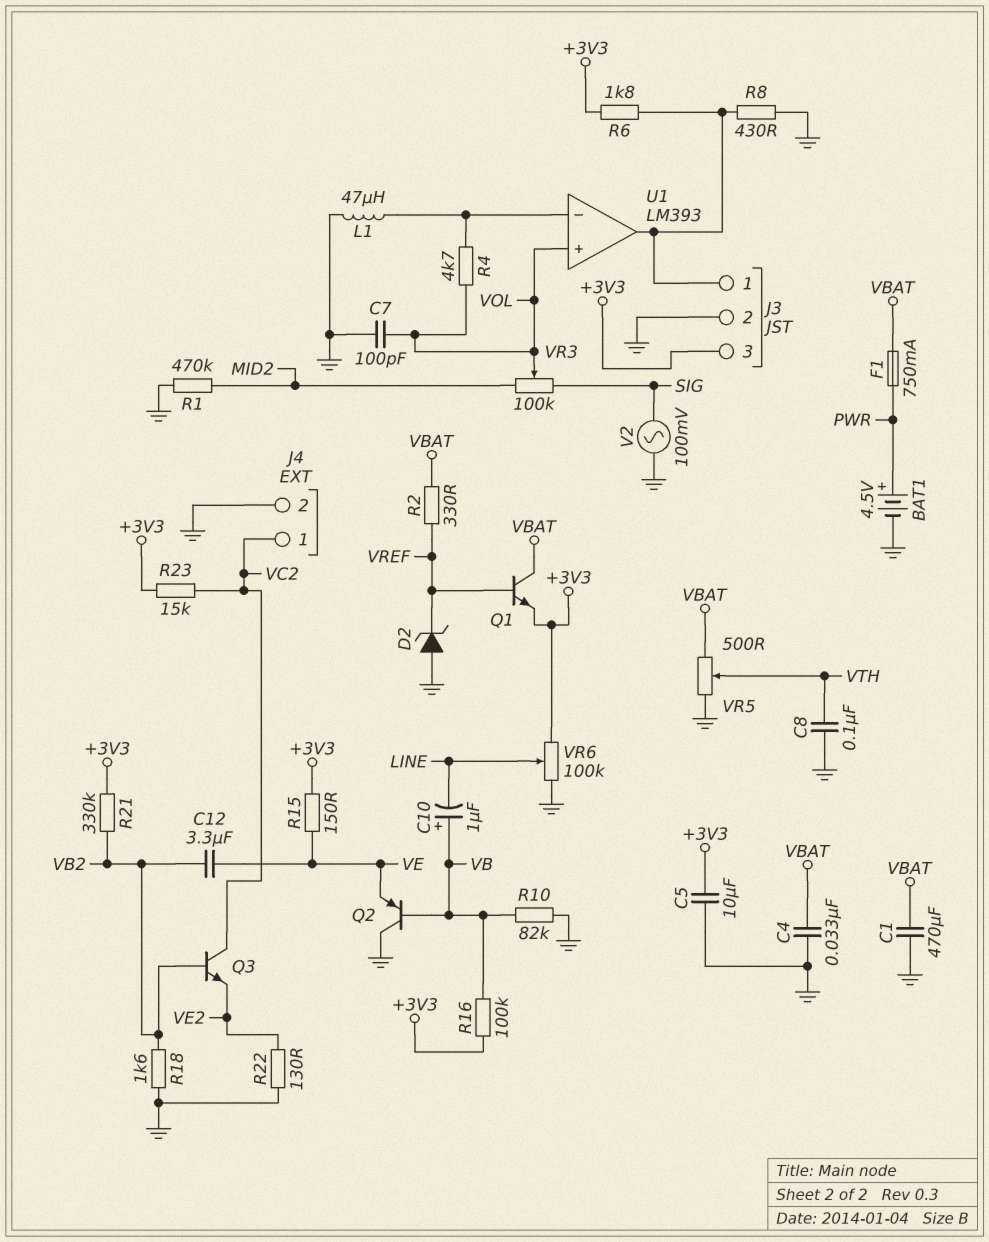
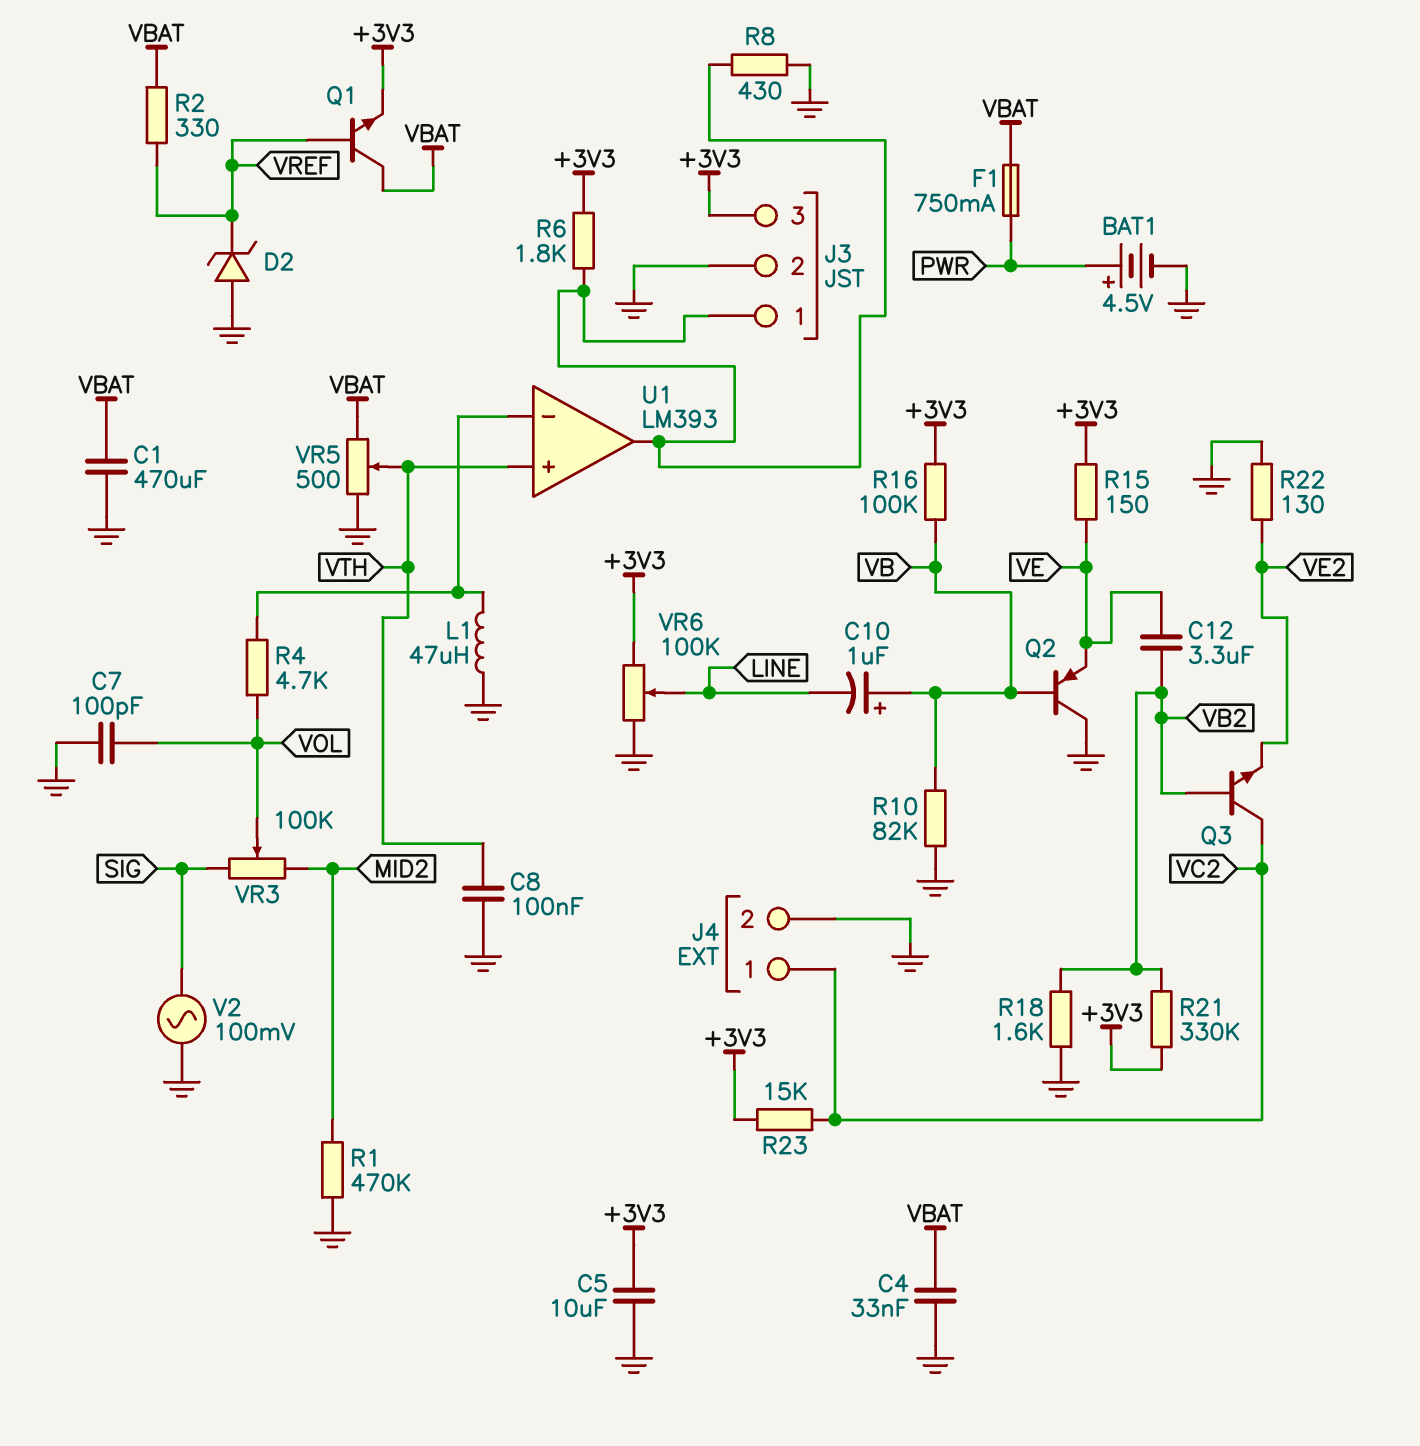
U1 pin in+: VOL -> VTH

